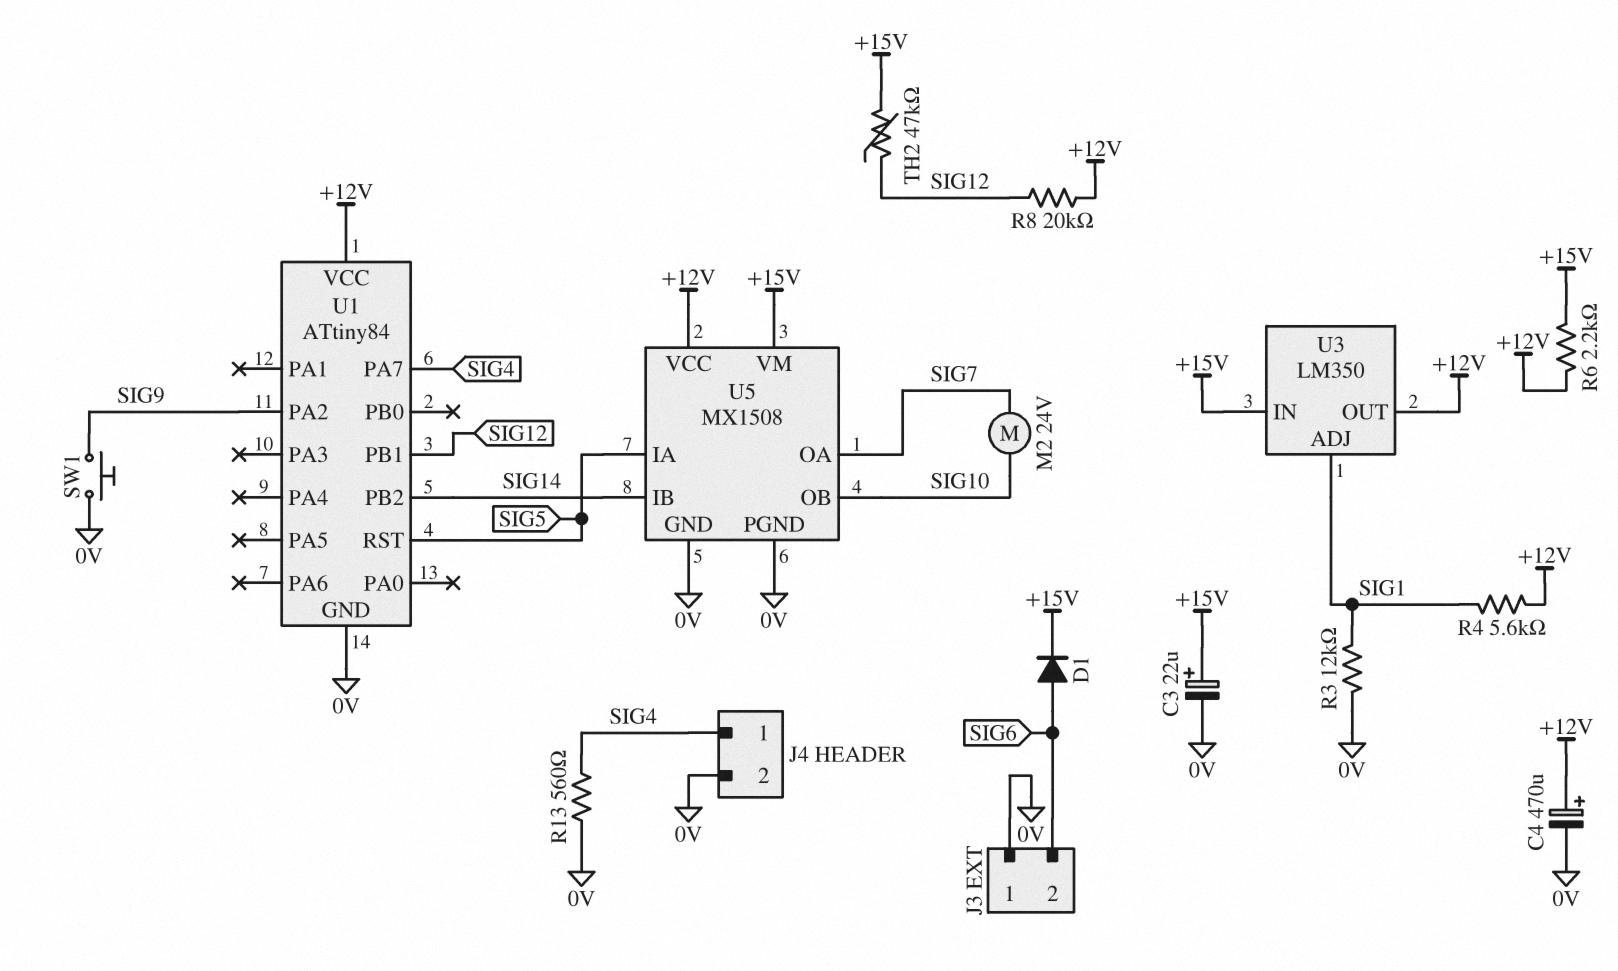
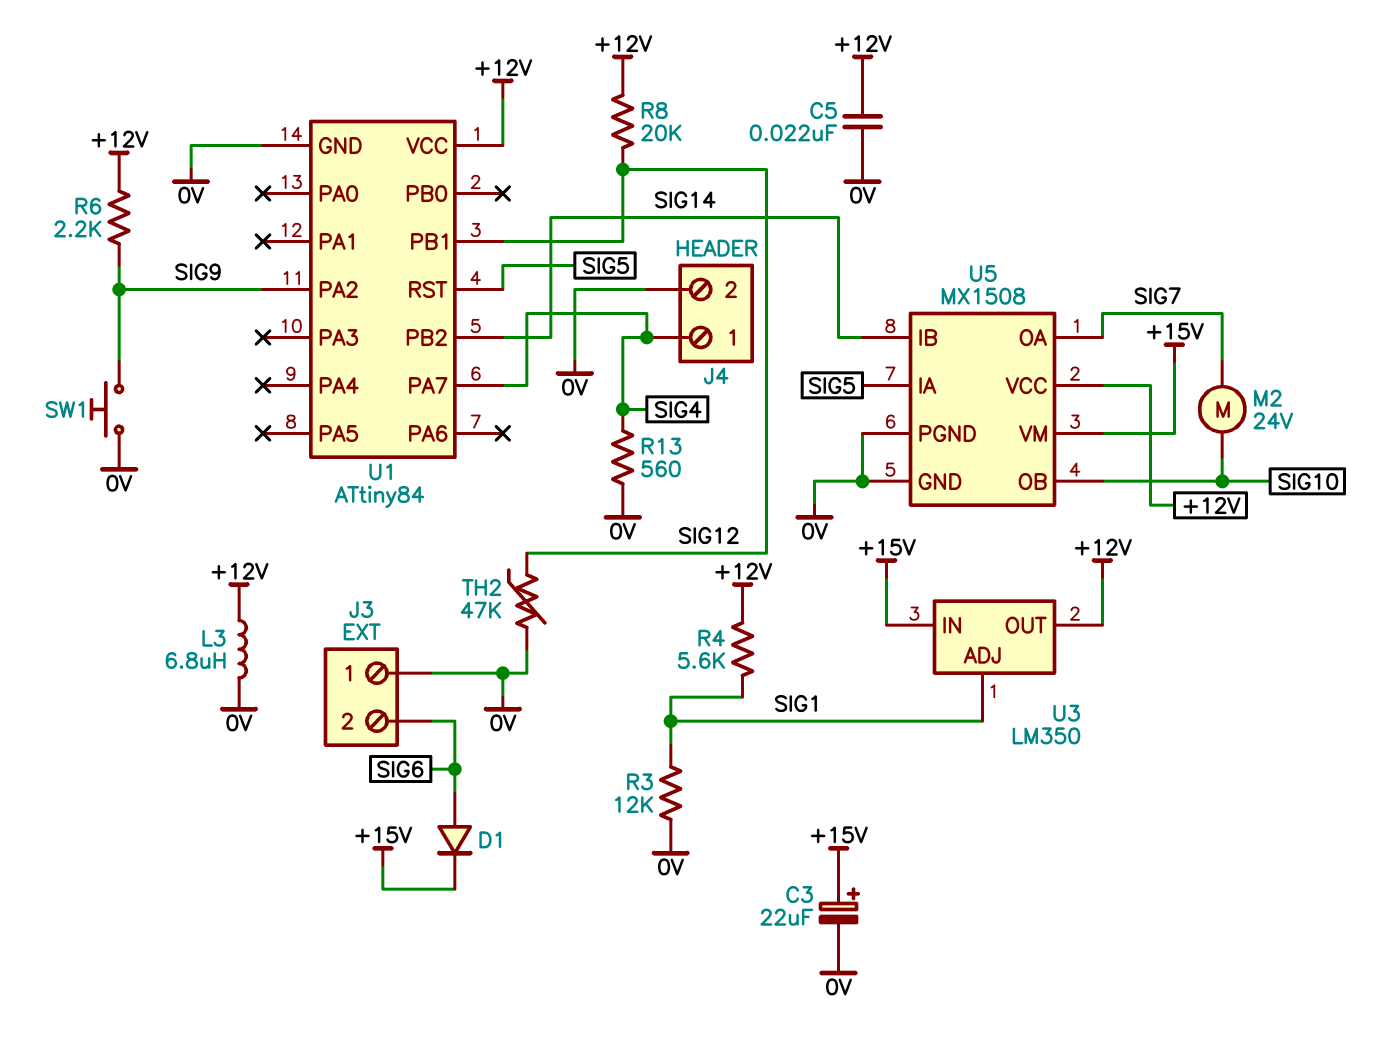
C4: 470uF (plus +12V, minus 0V) -> none
C5: none -> 22nF (+12V, 0V)
L3: none -> 6.8uH (+12V, 0V)
R6: 2.2k (+12V, +15V) -> 2.2k (+12V, SIG9)
TH2: 47k (+15V, SIG12) -> 47k (0V, SIG12)

